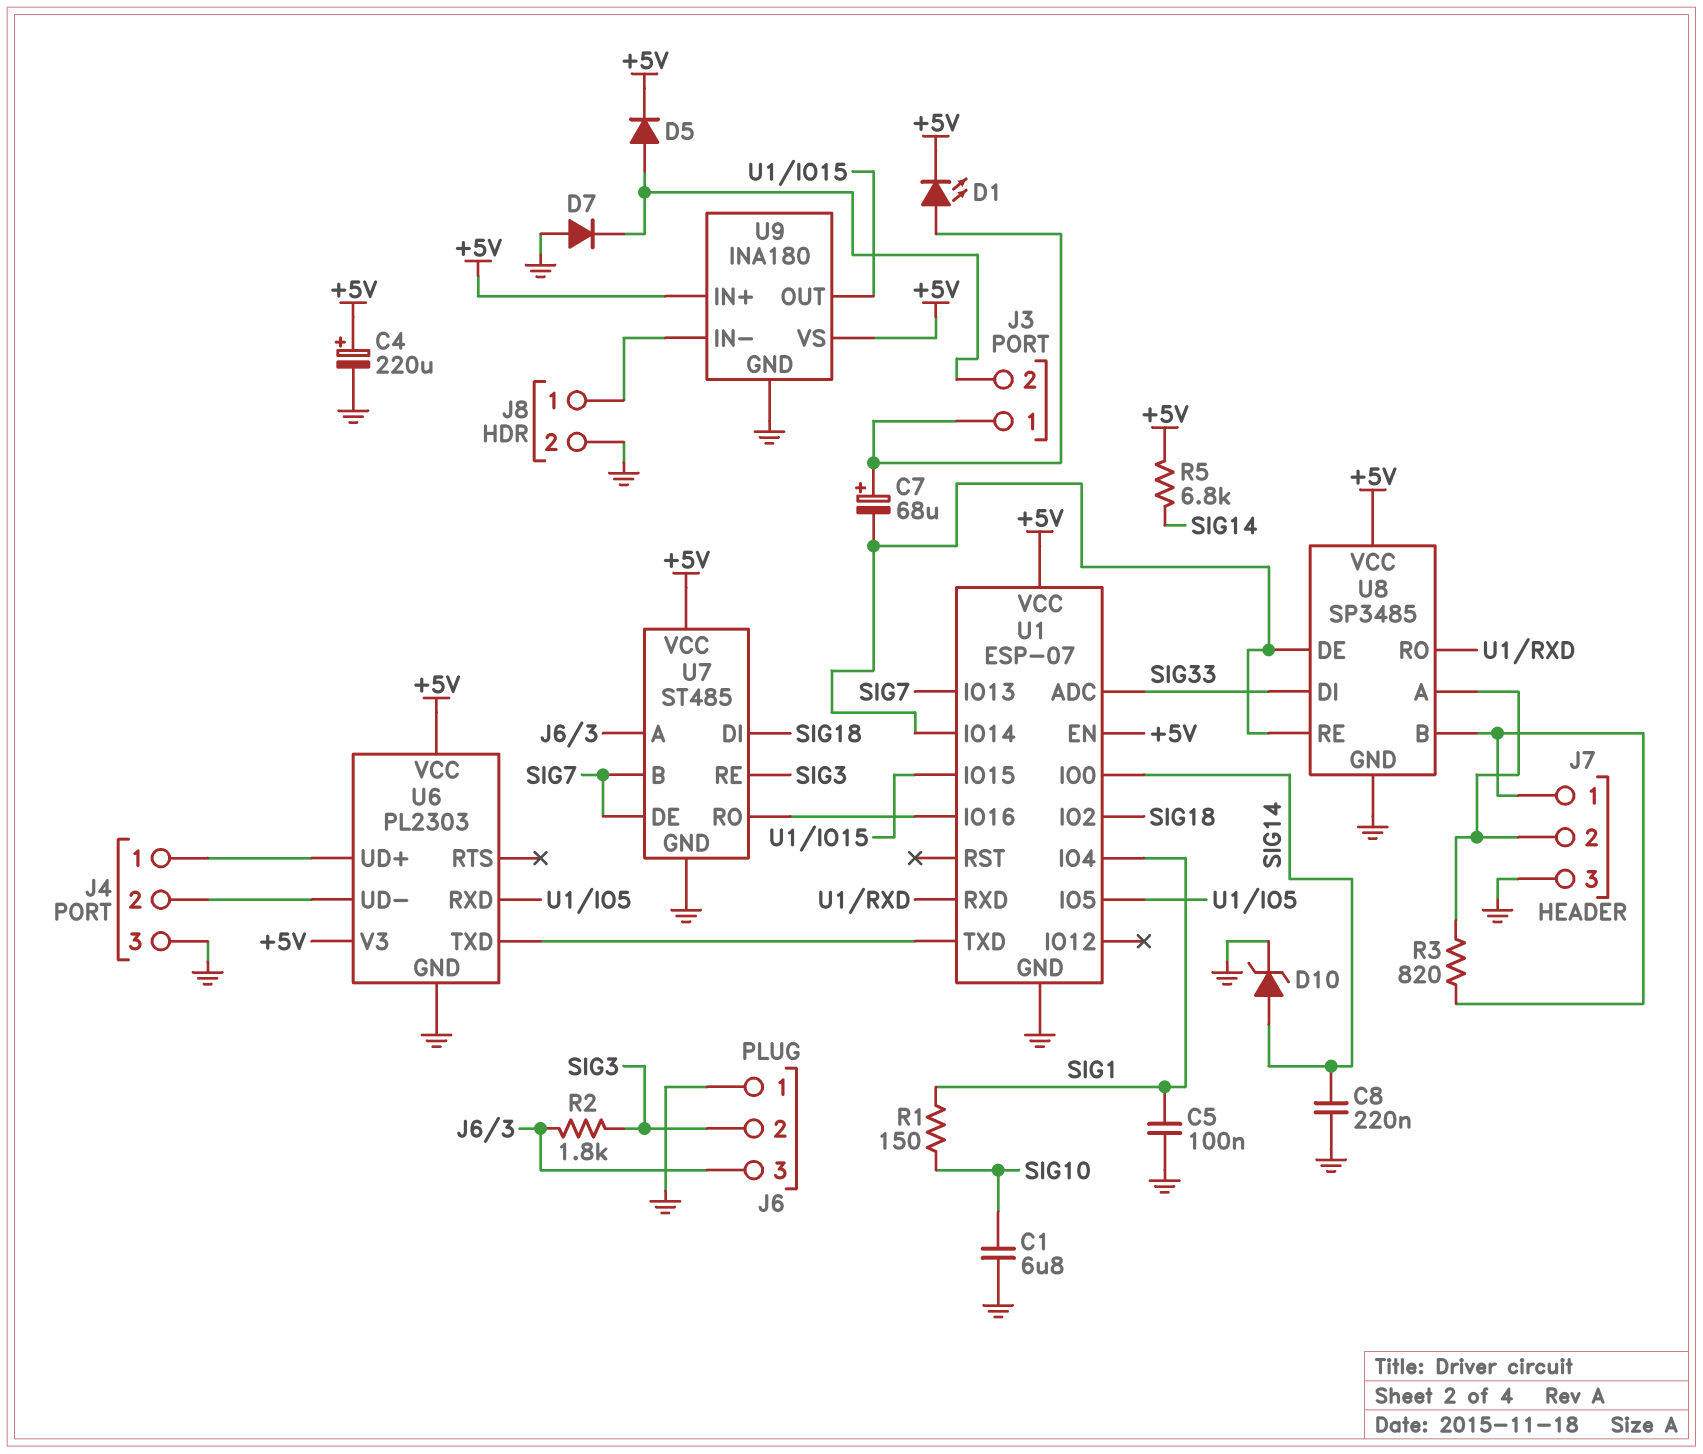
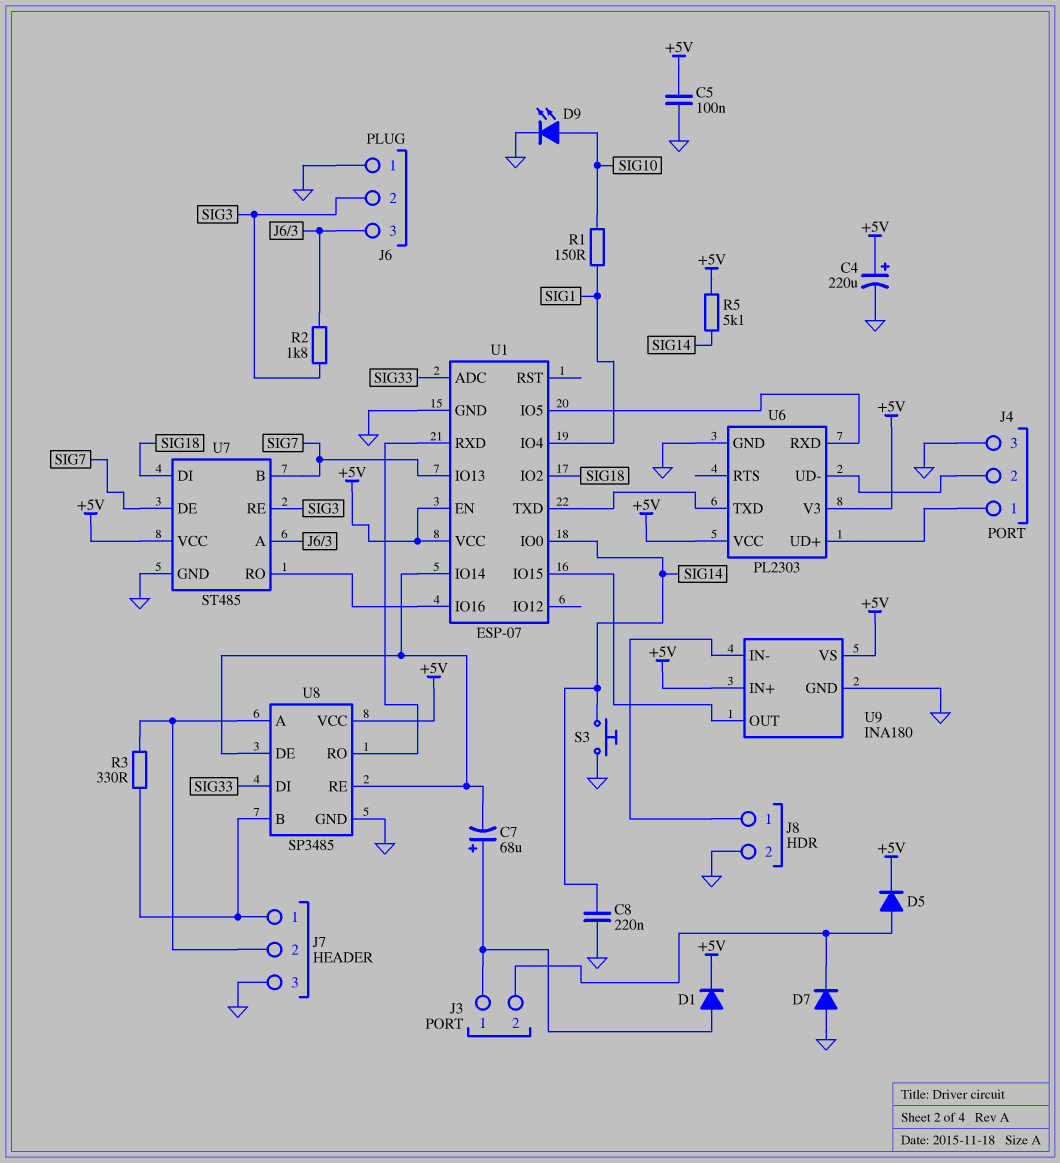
C1: 6.8uF (GND, SIG10) -> none
C5: 100nF (GND, SIG1) -> 100nF (+5V, GND)
D1: LED (A J3/1, K +5V) -> diode (A J3/1, K +5V)
D9: none -> LED (A SIG10, K GND)
D10: zener (A SIG14, K GND) -> none
R3: 820 (J7/1, J7/2) -> 330 (J7/1, J7/2)
R5: 6.8k (+5V, SIG14) -> 5.1k (+5V, SIG14)
S3: none -> button (GND, SIG14)

